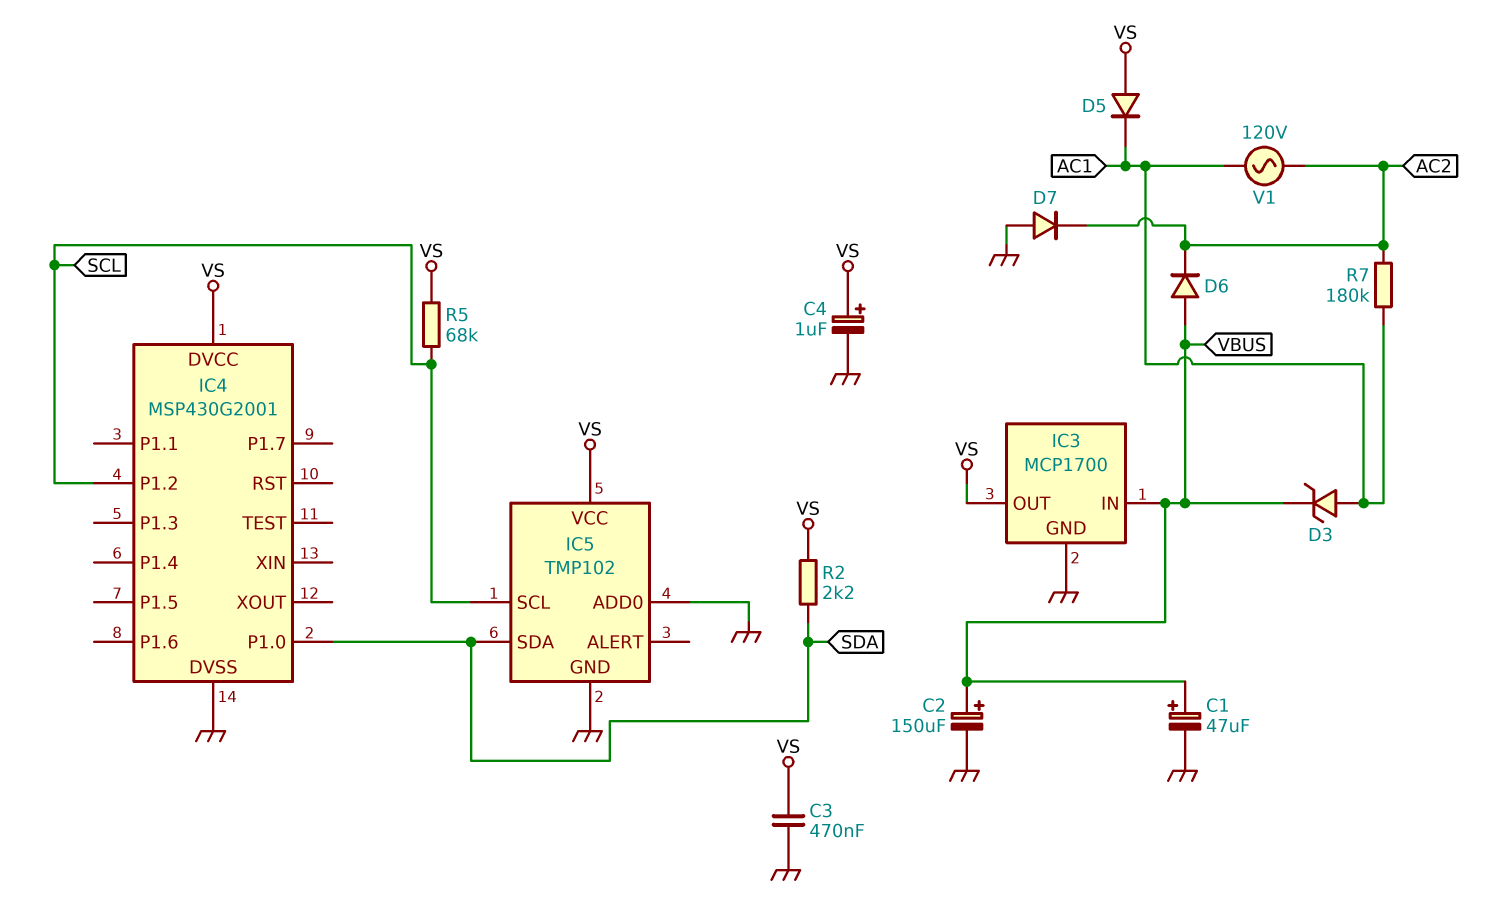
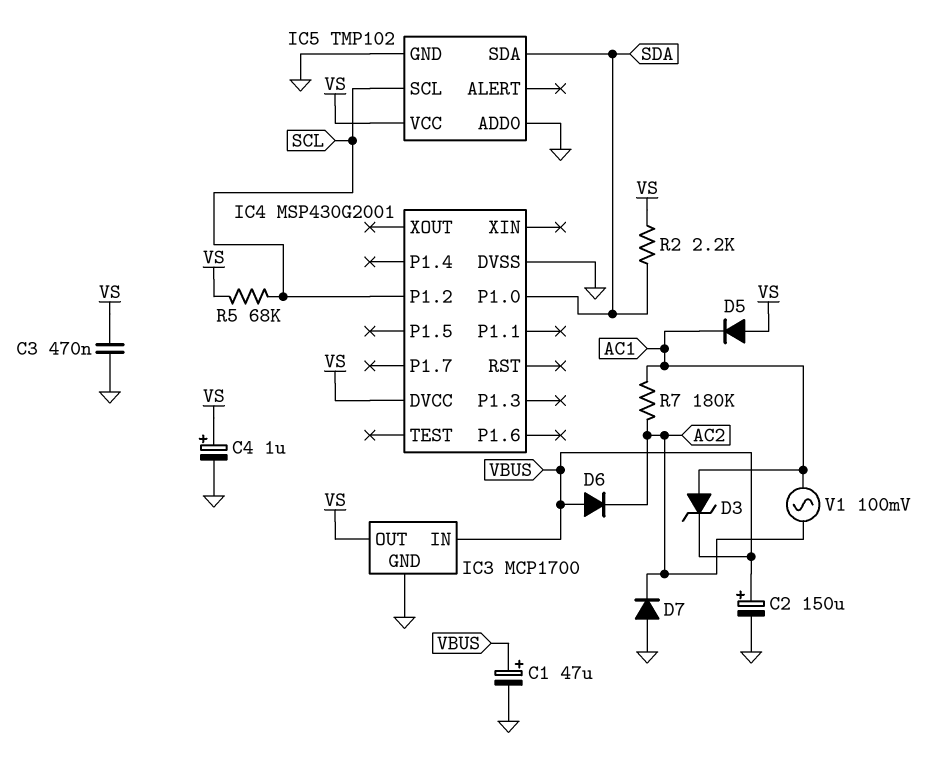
V1: AC 120V (AC1, AC2) -> AC 100mV (AC1, AC2)

